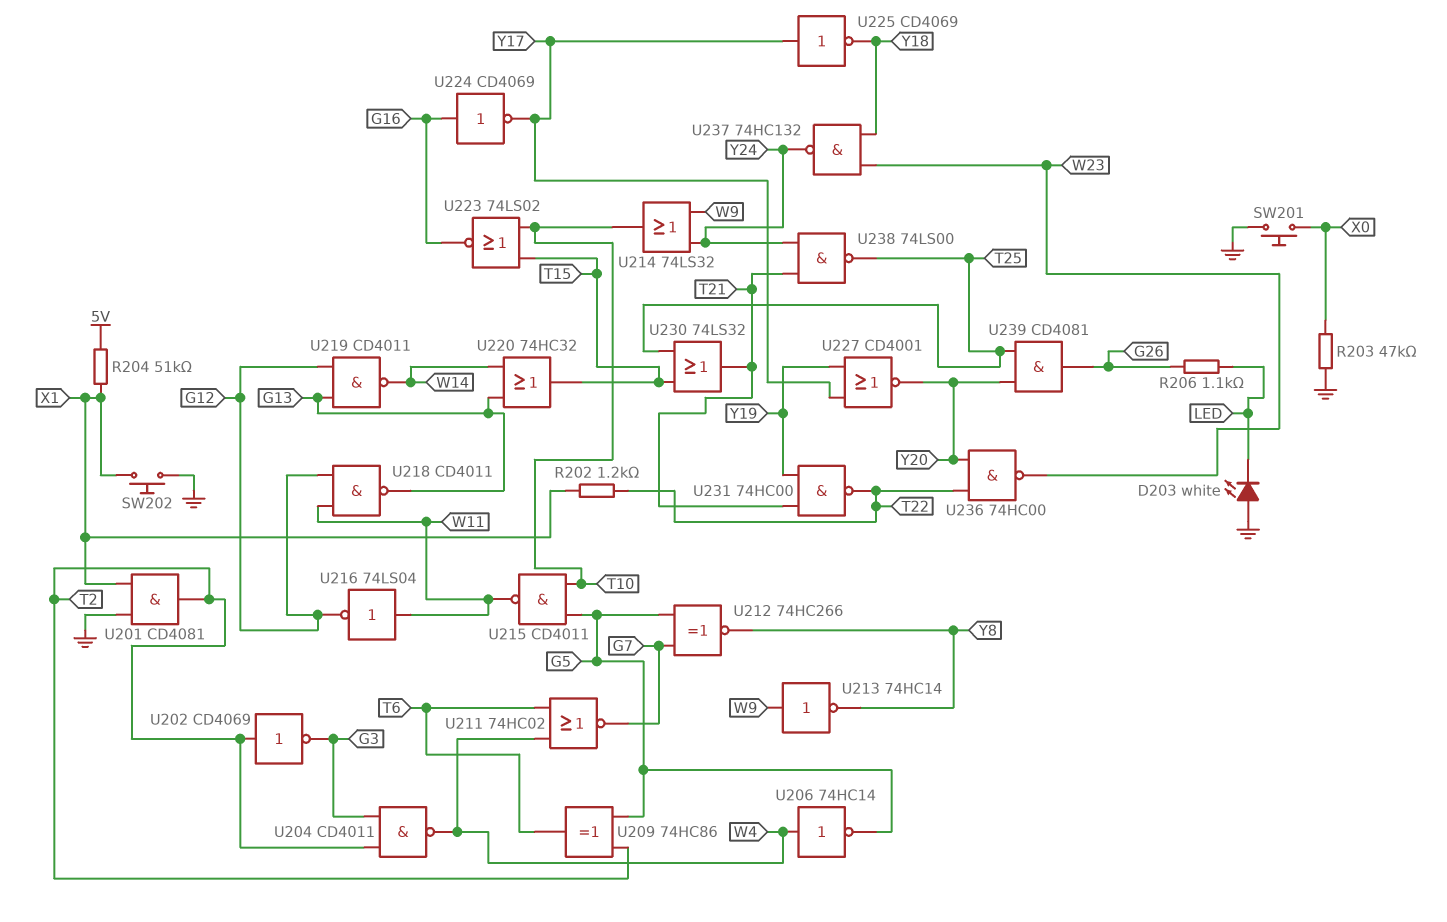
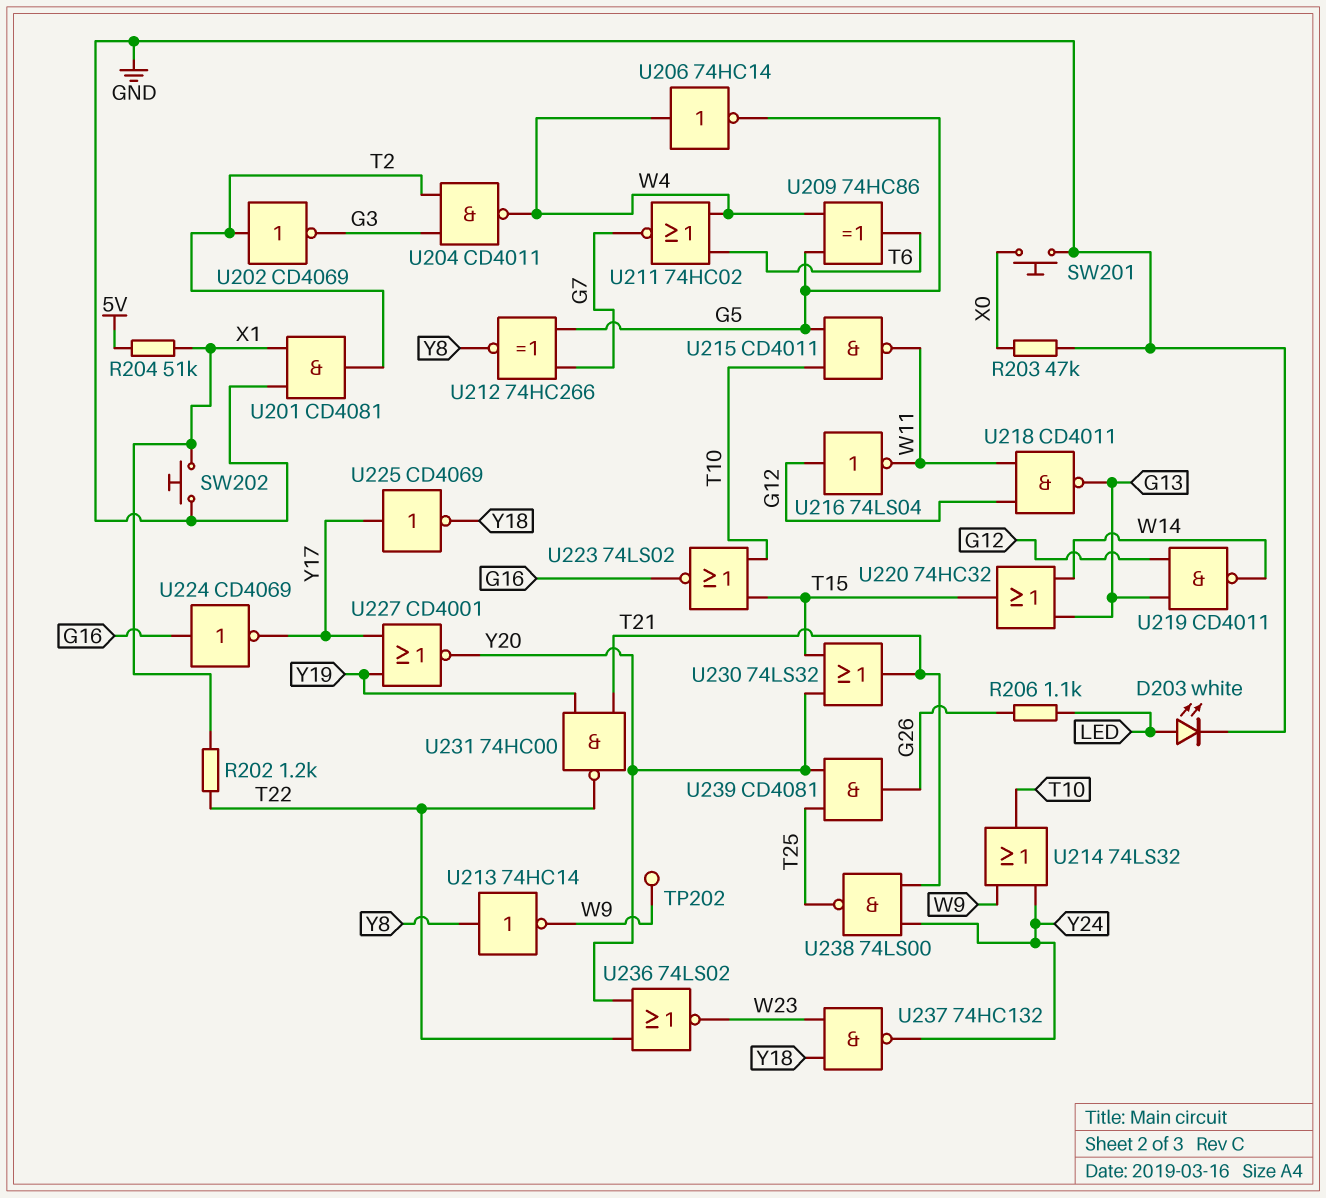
D203: LED white (A GND, K LED) -> LED white (A LED, K GND)
TP202: none -> test point (W9)
U209: XOR 74HC86 (in G5, in T2, out T6) -> XOR 74HC86 (in G5, in W4, out T6)
U213: NOT 74HC14 (in W9, out Y8) -> NOT 74HC14 (in Y8, out W9)
U216: NOT 74LS04 (in W11, out G12) -> NOT 74LS04 (in G12, out W11)
U230: OR 74LS32 (in T15, in T25, out T21) -> OR 74LS32 (in T15, in Y20, out T21)
U236: NAND 74HC00 (in T22, in Y20, out W23) -> NOR 74LS02 (in T22, in Y20, out W23)

